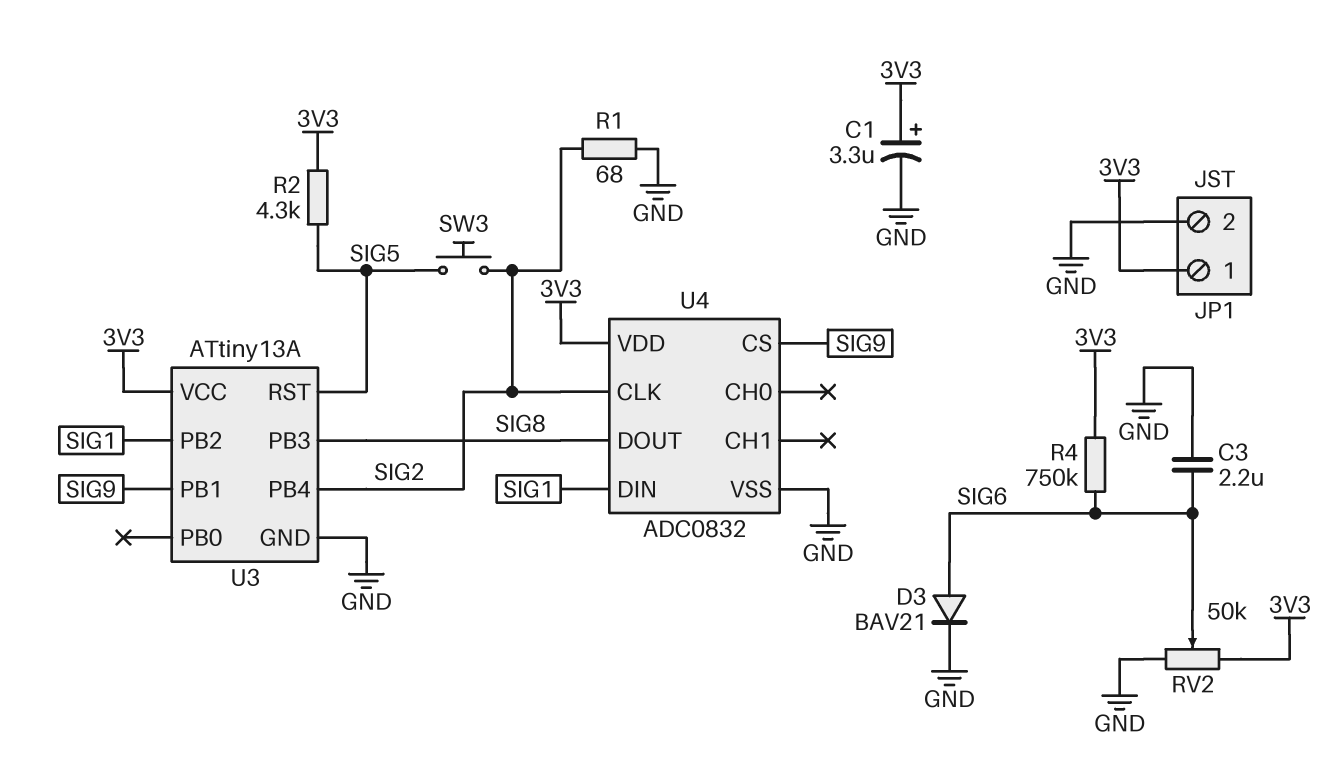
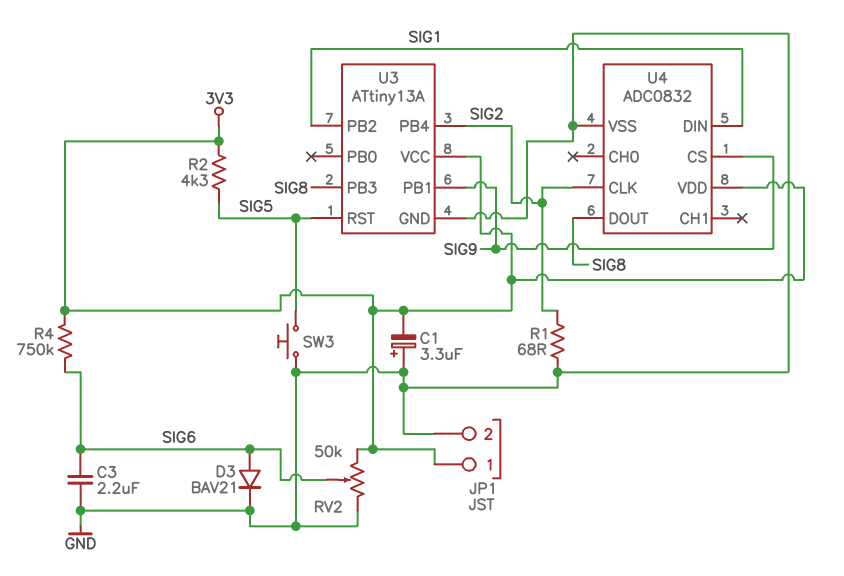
C1: 3.3uF (plus 3V3, minus GND) -> 3.3uF (plus GND, minus 3V3)
SW3: button (SIG2, SIG5) -> button (GND, SIG5)

